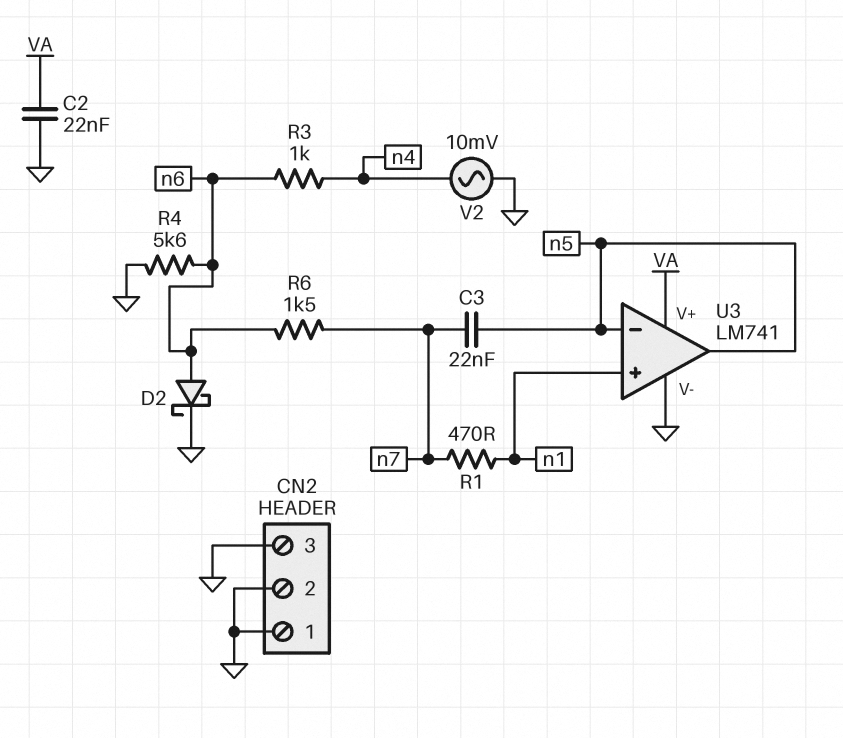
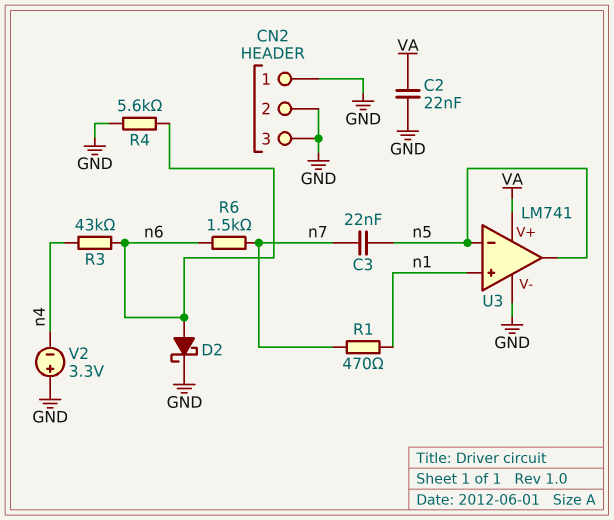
R3: 1k (n4, n6) -> 43k (n4, n6)
V2: AC 10mV (GND, n4) -> 3.3V (plus GND, minus n4)

